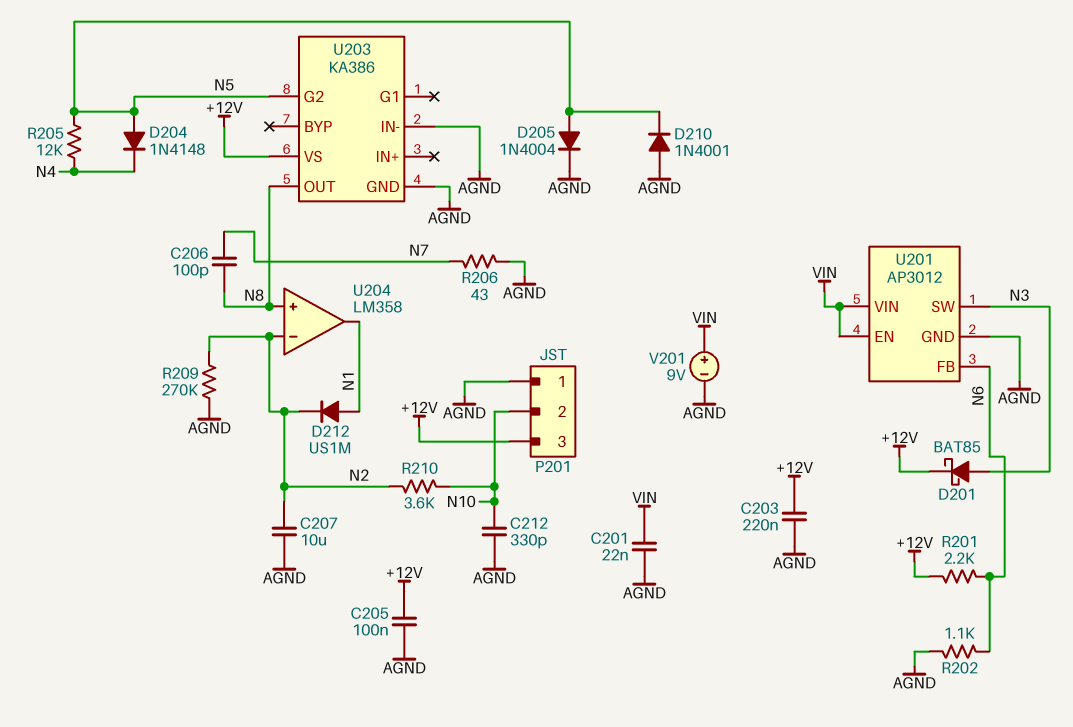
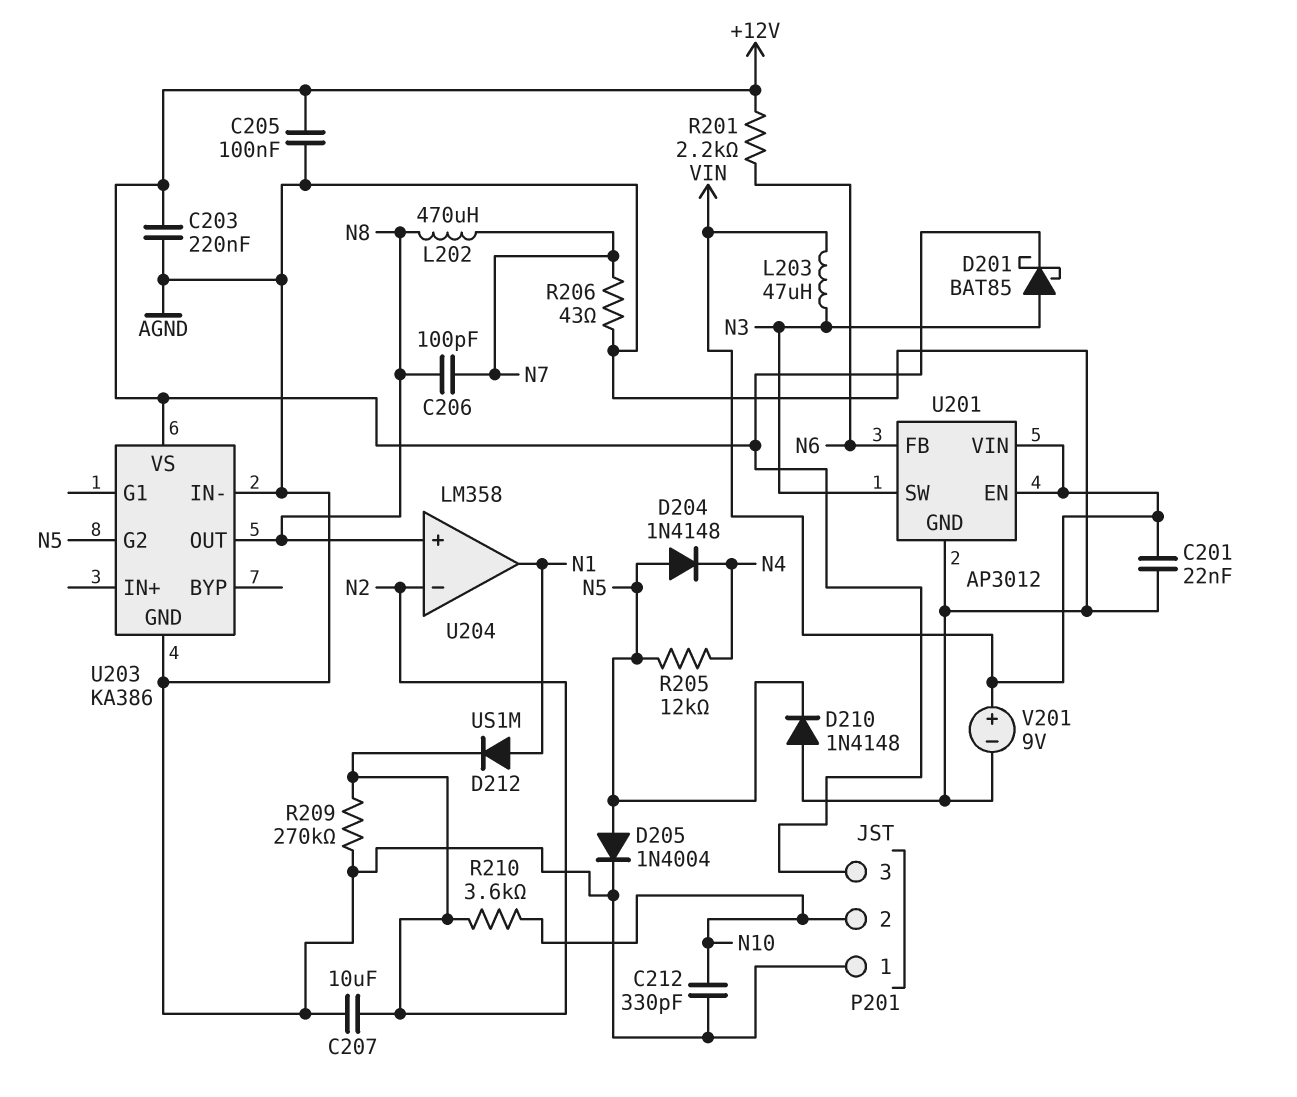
D210: diode 1N4001 (A AGND, K N5) -> diode 1N4148 (A AGND, K N5)
L202: none -> 470uH (N7, N8)
L203: none -> 47uH (N3, VIN)
R202: 1.1k (AGND, N6) -> none

